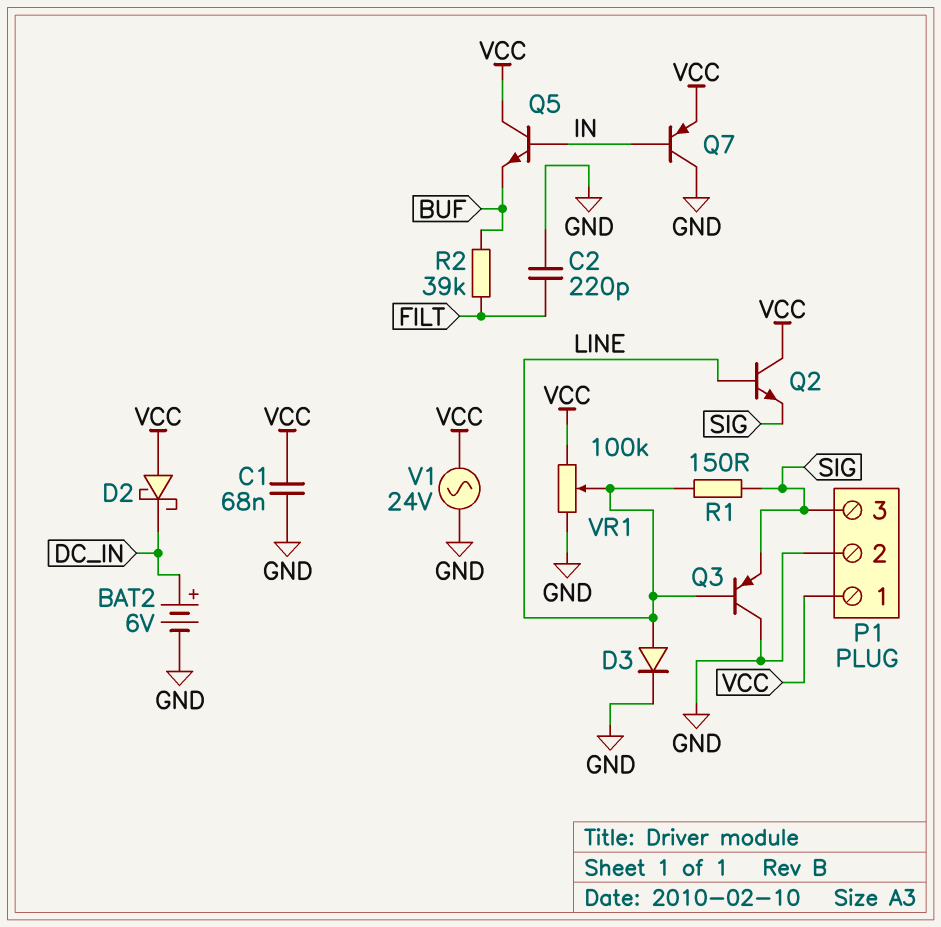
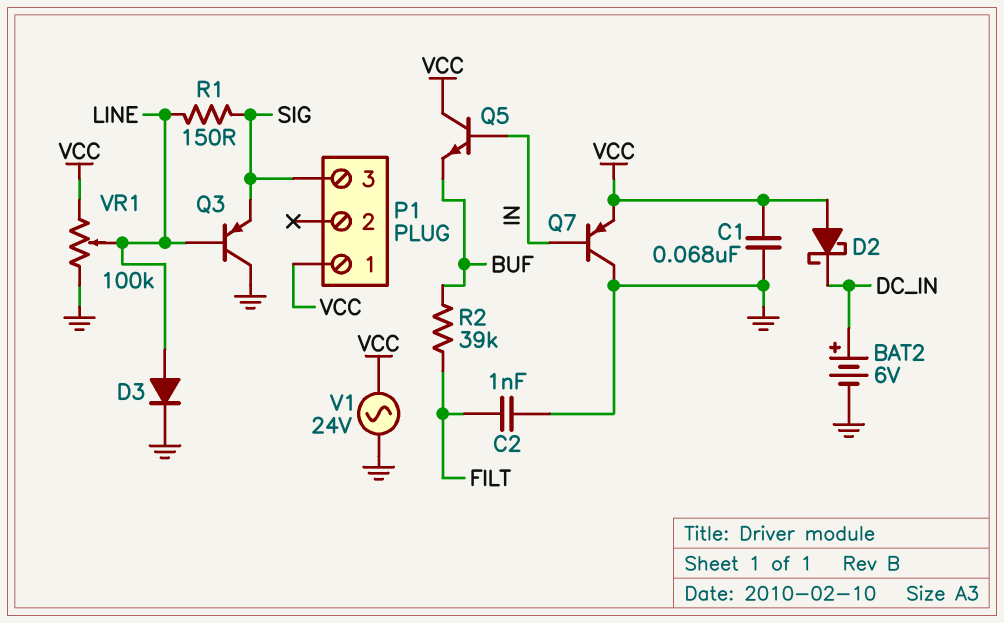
C2: 220pF (FILT, GND) -> 1nF (FILT, GND)
P1 pin 2: GND -> none
Q2: NPN (B LINE, C VCC, E SIG) -> none

